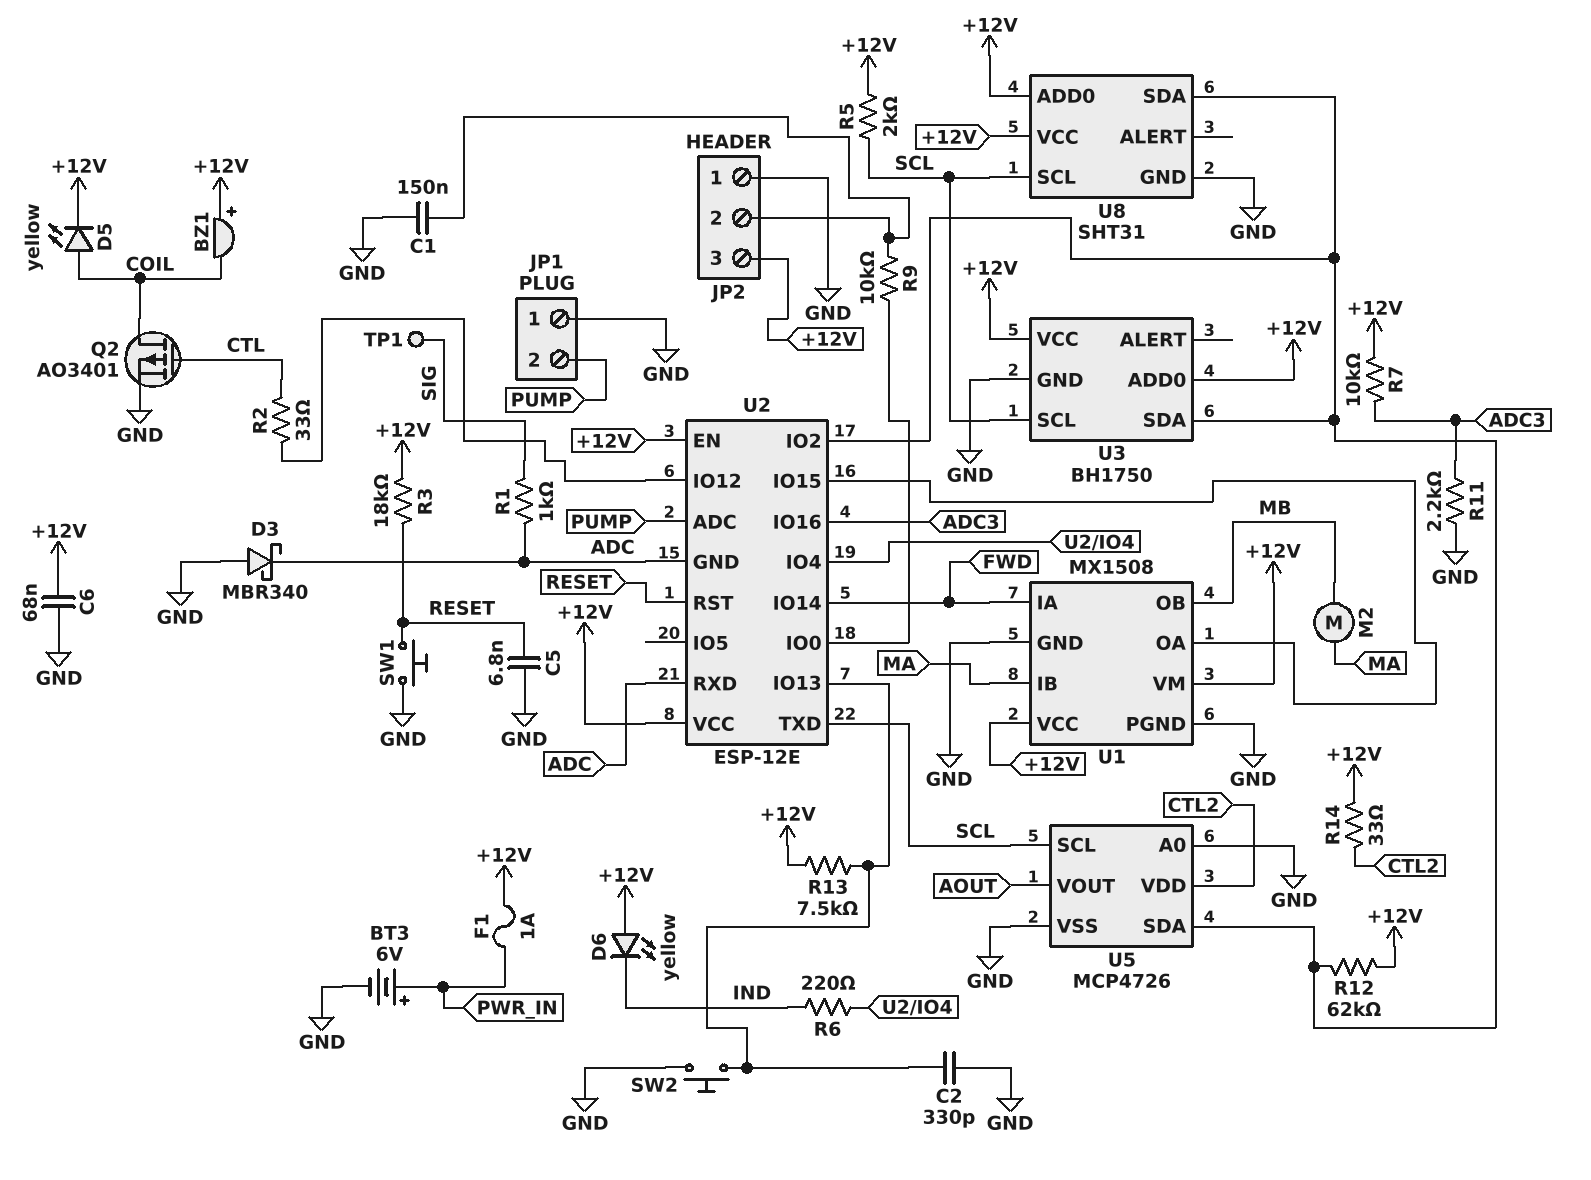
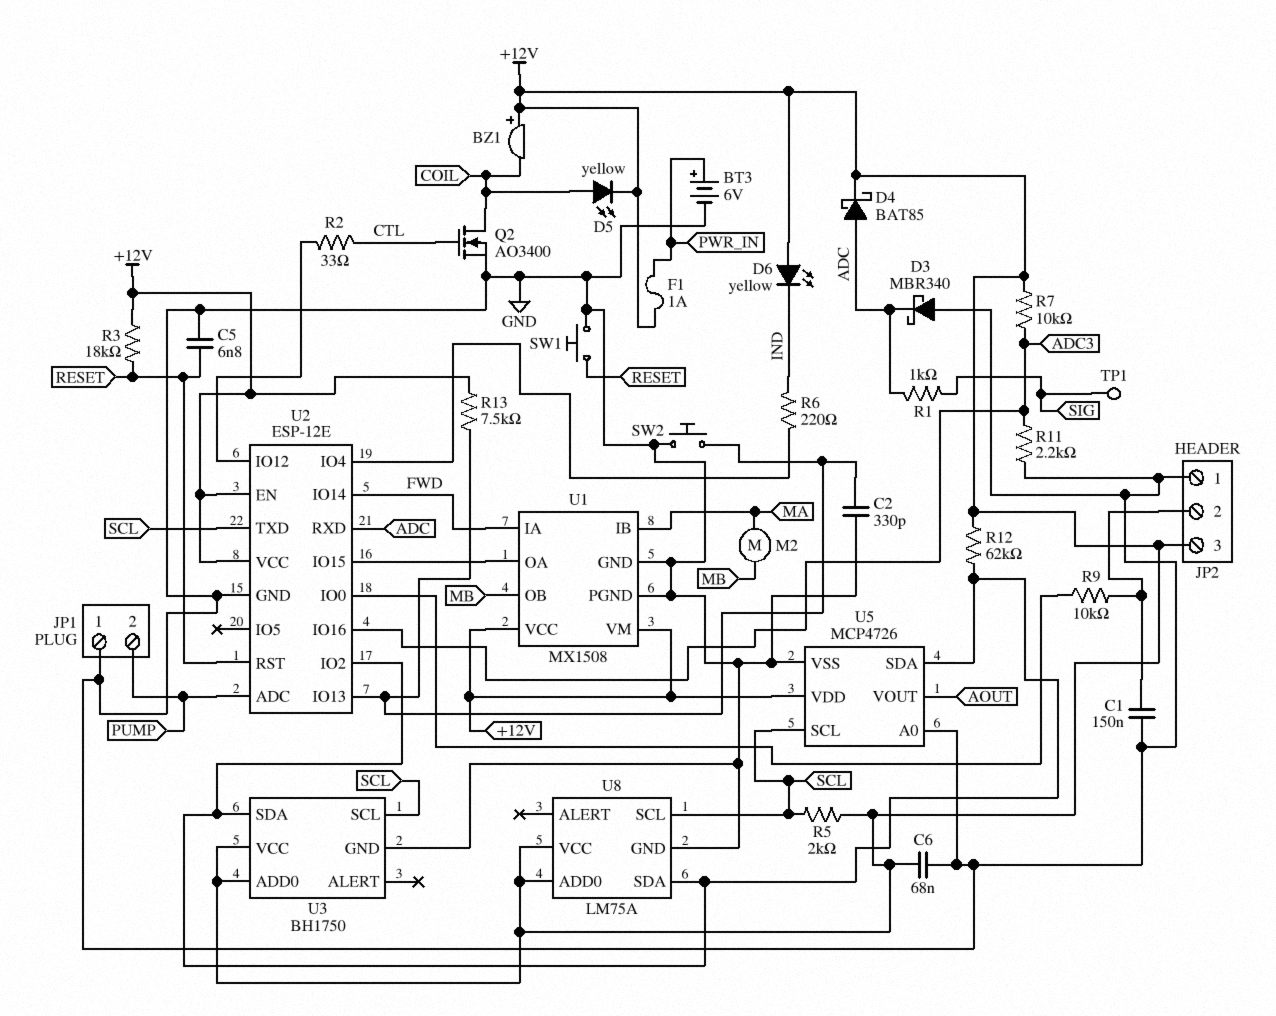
D4: none -> schottky BAT85 (A ADC, K +12V)
Q2: PMOS AO3401 (G CTL, D COIL, S GND) -> NMOS AO3400 (G CTL, D COIL, S GND)
R14: 33 (+12V, CTL2) -> none
U2 pin GND: ADC -> GND
U5 pin VDD: CTL2 -> +12V
U8: SHT31 -> LM75A

